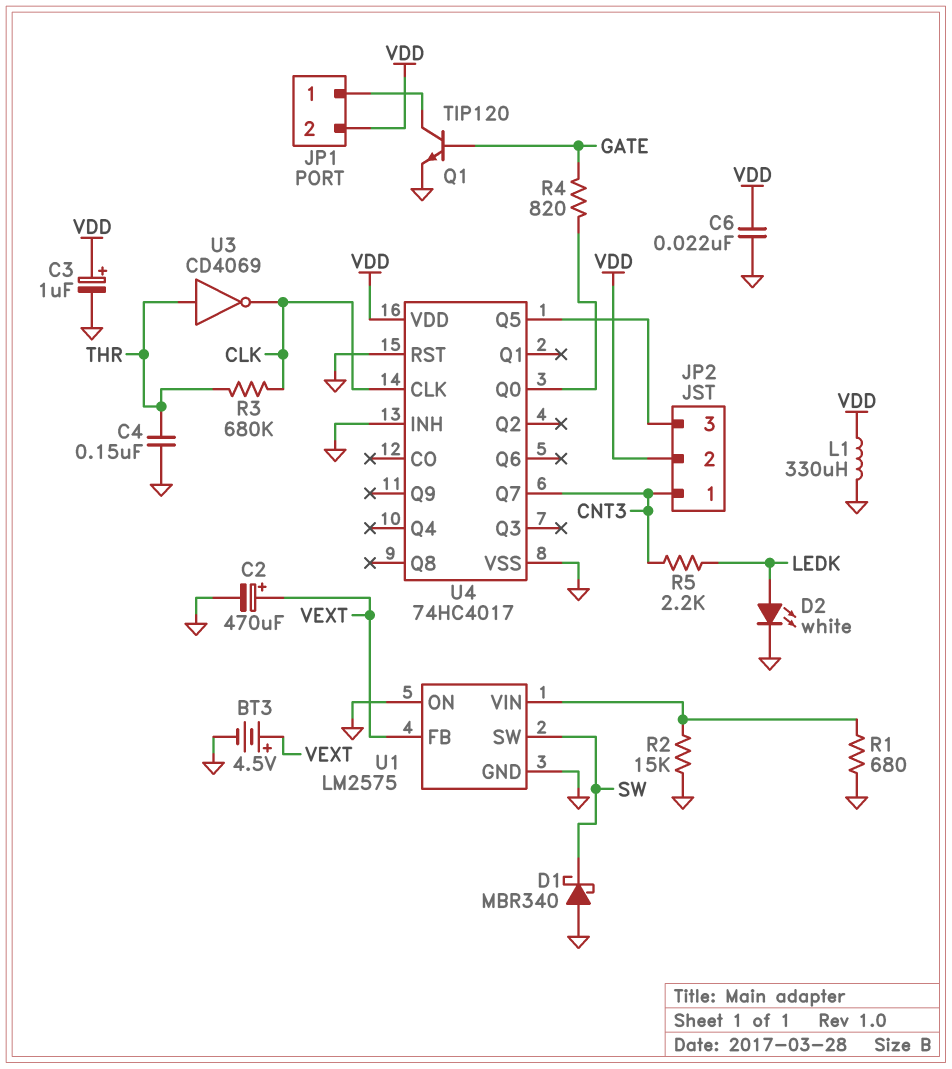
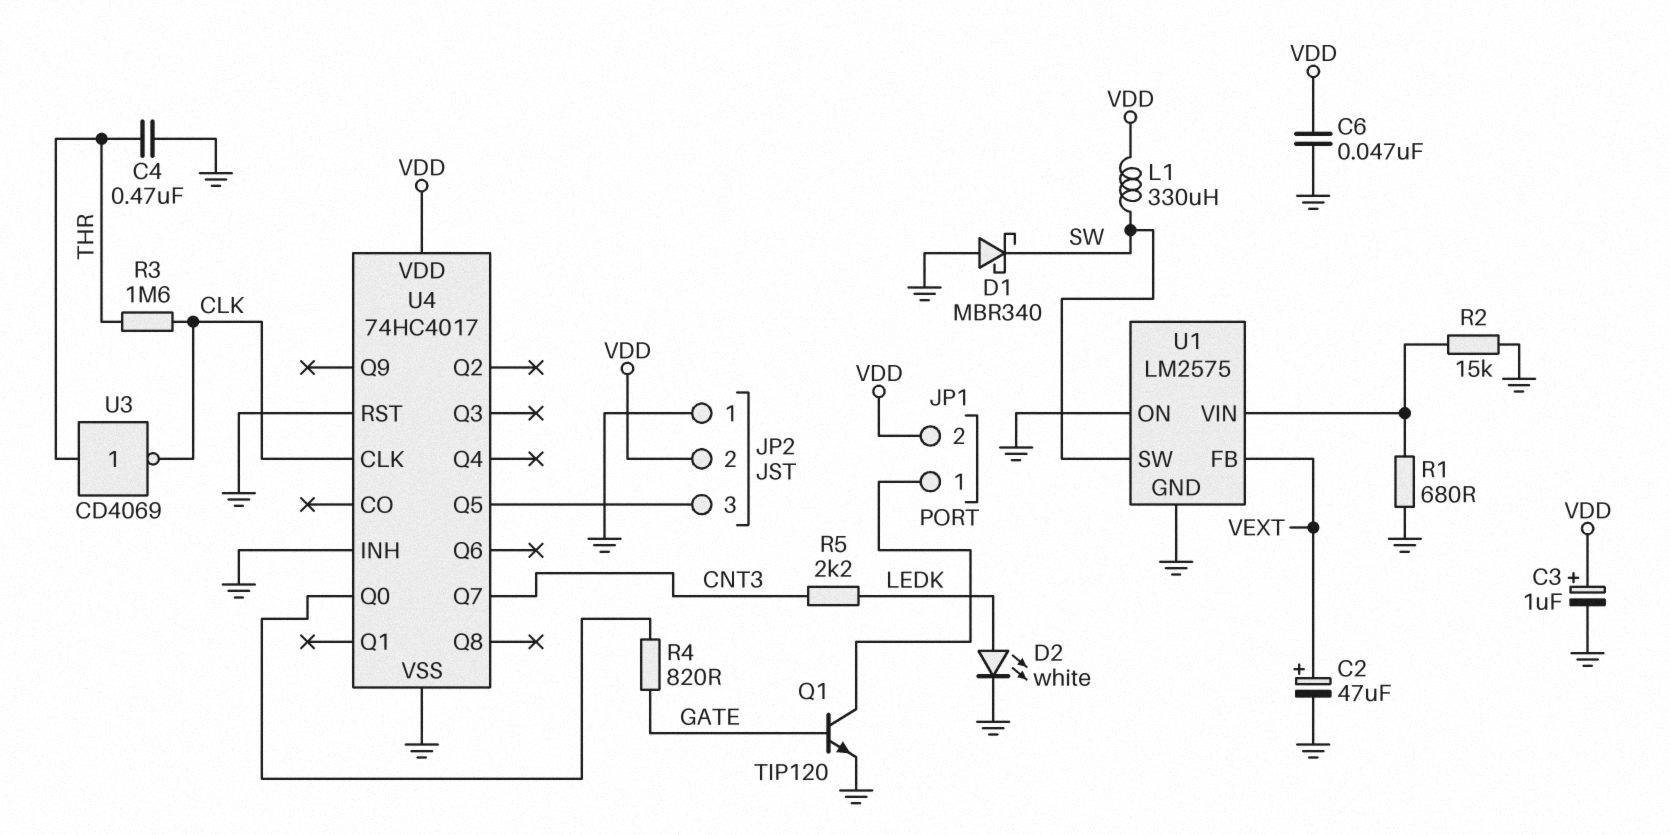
BT3: 4.5V (plus VEXT, minus GND) -> none
C2: 470uF (plus VEXT, minus GND) -> 47uF (plus VEXT, minus GND)
C4: 150nF (GND, THR) -> 470nF (GND, THR)
C6: 22nF (GND, VDD) -> 47nF (GND, VDD)
JP2 pin 1: CNT3 -> GND
L1: 330uH (GND, VDD) -> 330uH (SW, VDD)
R3: 680k (CLK, THR) -> 1.6M (CLK, THR)

